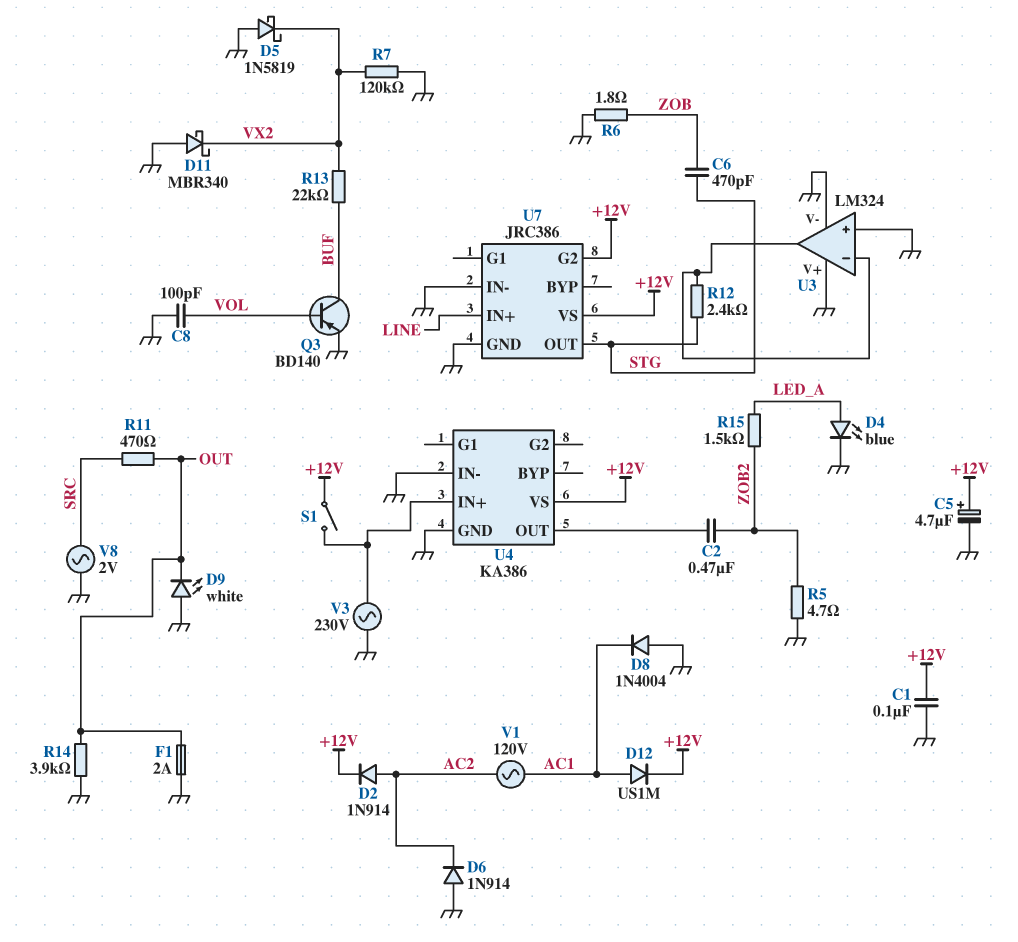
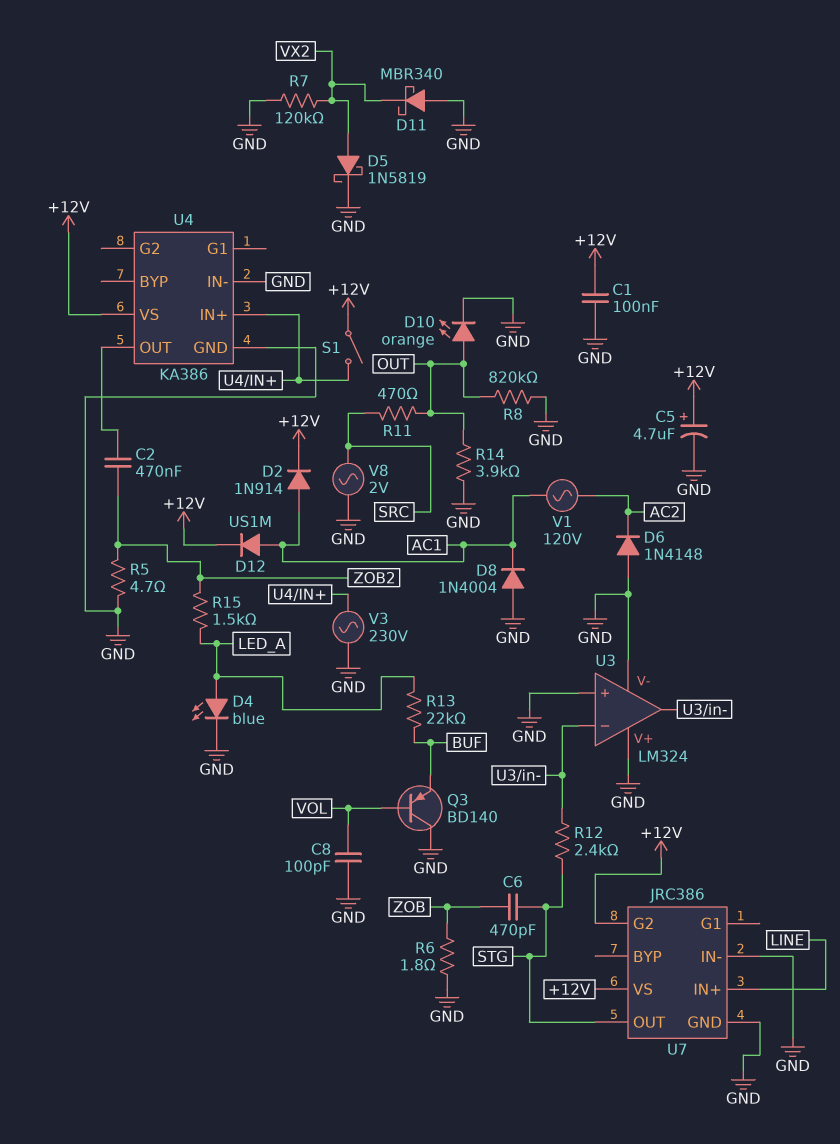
D2: diode 1N914 (A AC2, K +12V) -> diode 1N914 (A AC1, K +12V)
D5: schottky 1N5819 (A GND, K VX2) -> schottky 1N5819 (A VX2, K GND)
D6: diode 1N914 (A GND, K AC2) -> diode 1N4148 (A GND, K AC2)
D9: LED white (A GND, K OUT) -> none
D10: none -> LED orange (A OUT, K GND)
F1: 2A (GND, OUT) -> none
Q3: PNP BD140 (B VOL, C BUF, E GND) -> PNP BD140 (B VOL, C GND, E BUF)
R8: none -> 820k (GND, OUT)
R13: 22k (BUF, VX2) -> 22k (BUF, LED_A)

